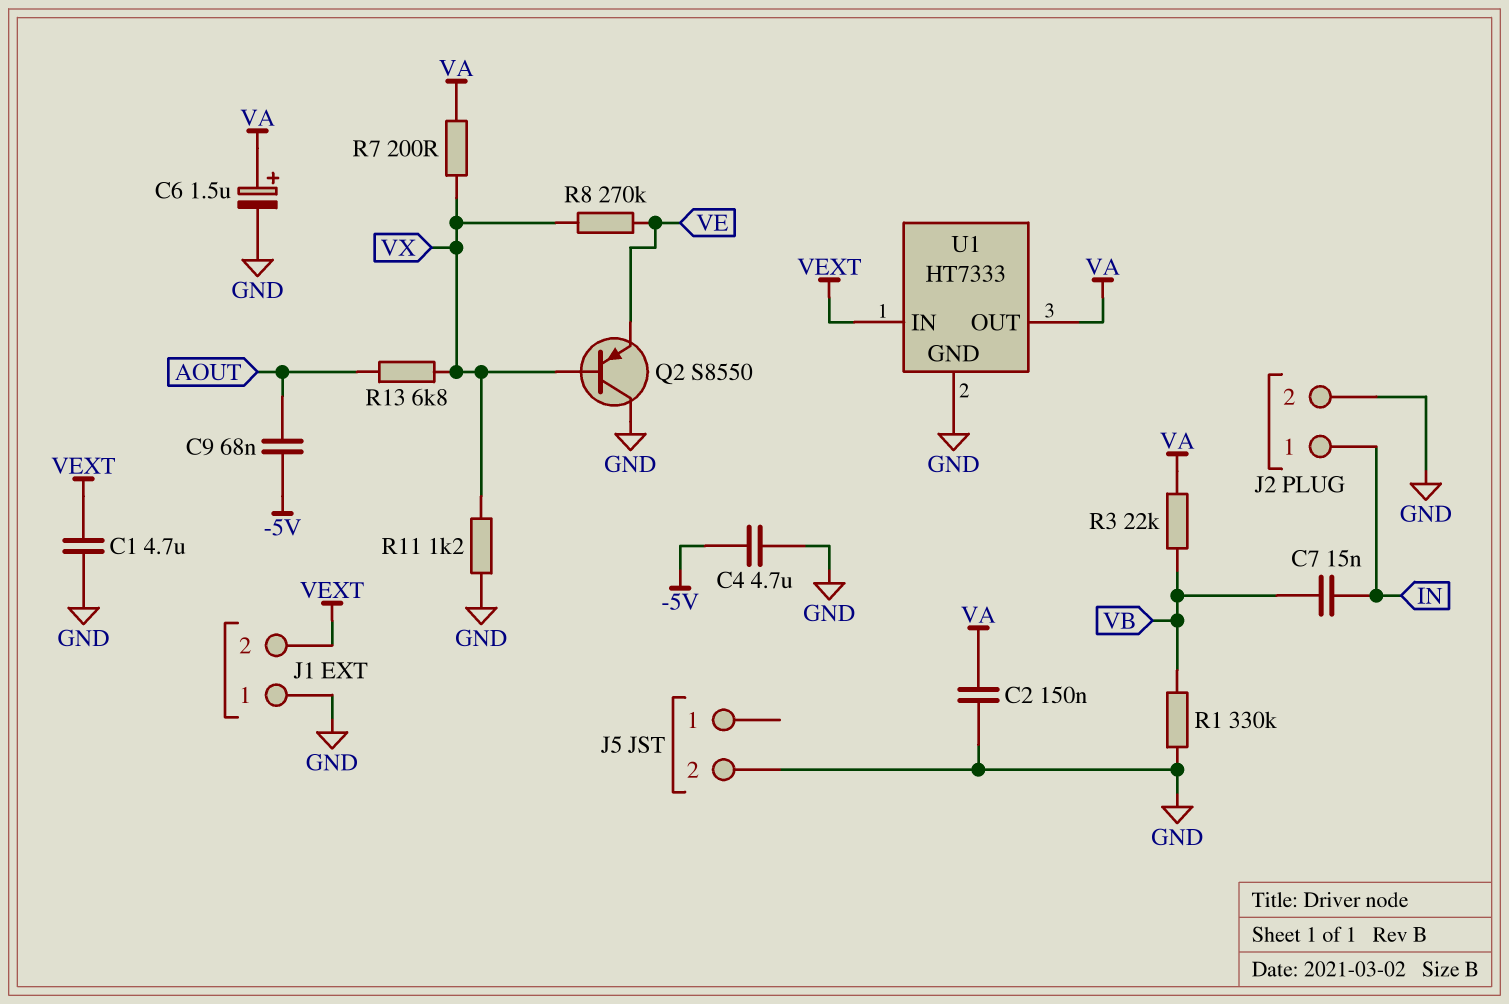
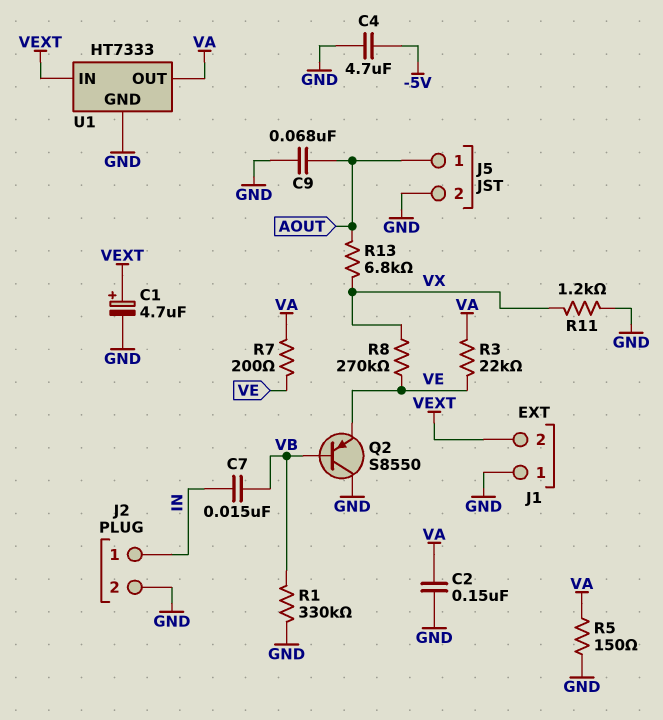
C1: 4.7uF (GND, VEXT) -> 4.7uF (plus VEXT, minus GND)
C6: 1.5uF (plus VA, minus GND) -> none
C9: 68nF (-5V, AOUT) -> 68nF (AOUT, GND)
J5 pin 1: none -> AOUT
Q2: PNP S8550 (B VX, C GND, E VE) -> PNP S8550 (B VB, C GND, E VE)
R3: 22k (VA, VB) -> 22k (VA, VE)
R5: none -> 150 (GND, VA)
R7: 200 (VA, VX) -> 200 (VA, VE)

